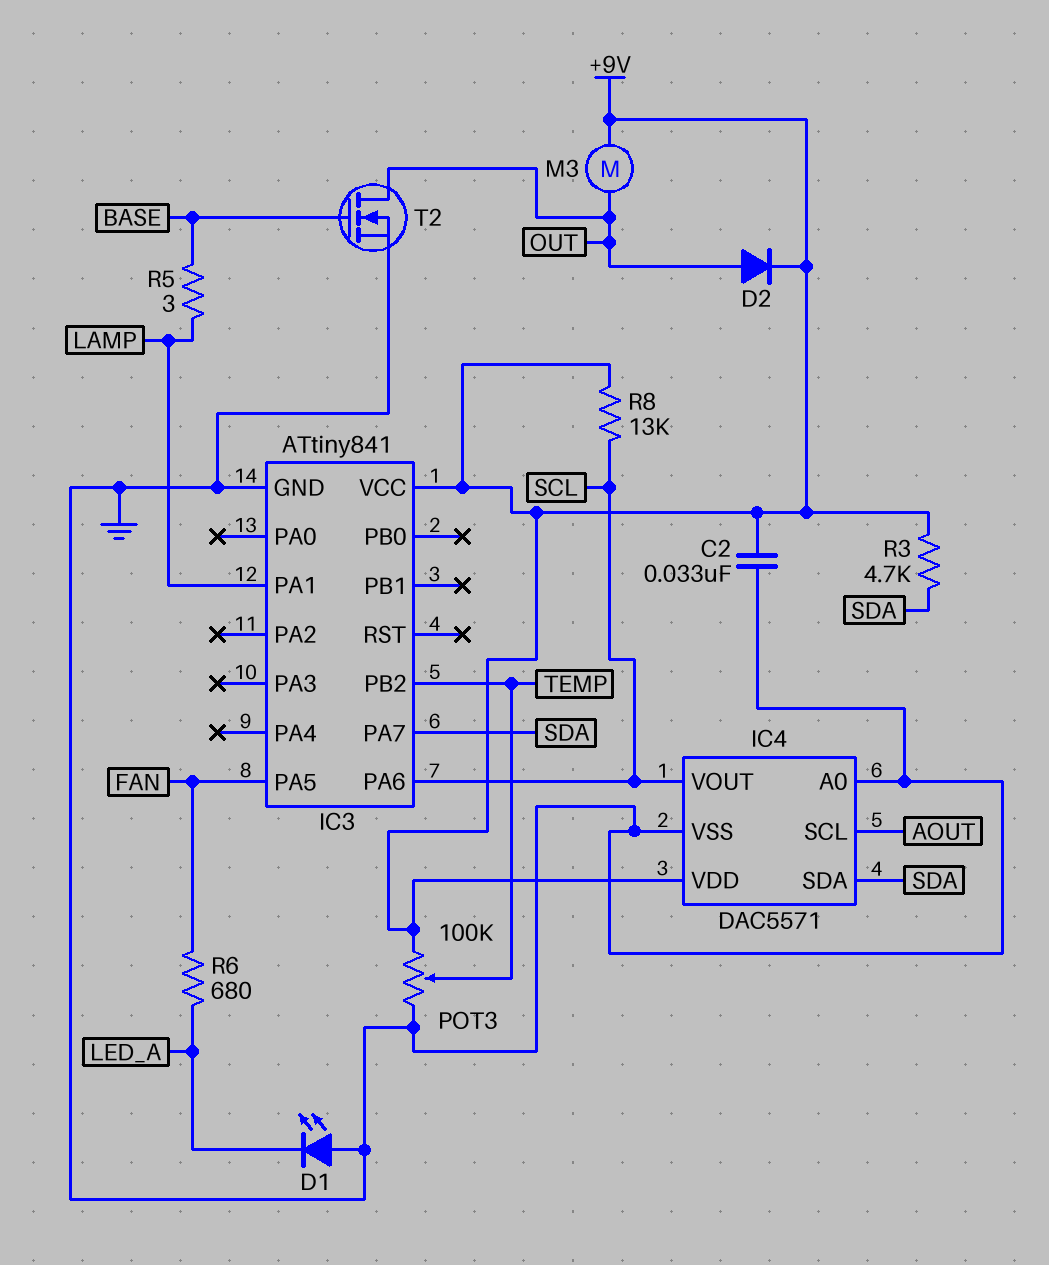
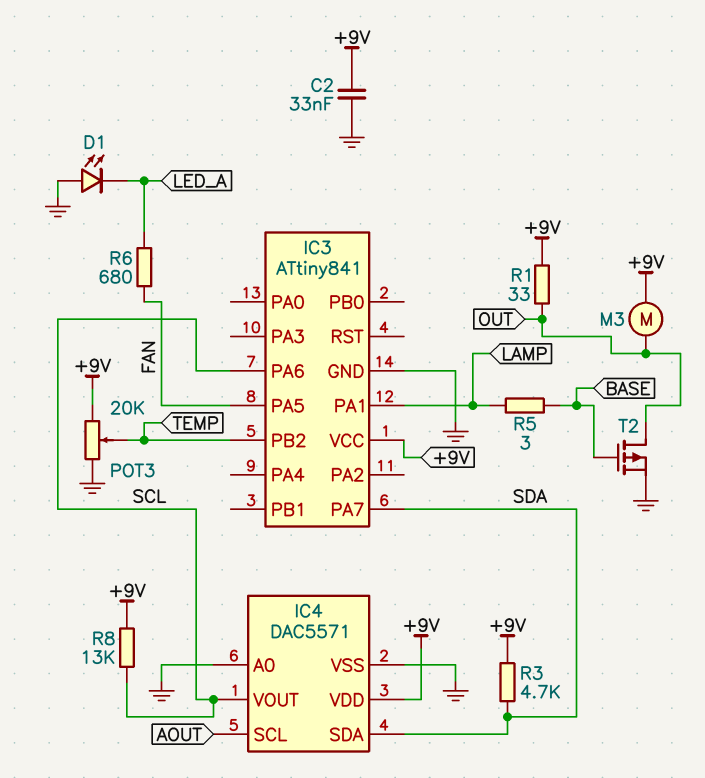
D2: diode (A OUT, K +9V) -> none
POT3: 100k (+9V, GND, wiper TEMP) -> 20k (+9V, GND, wiper TEMP)
R1: none -> 33 (+9V, OUT)
T2: NMOS (G BASE, D OUT, S GND) -> PMOS (G BASE, D OUT, S GND)

